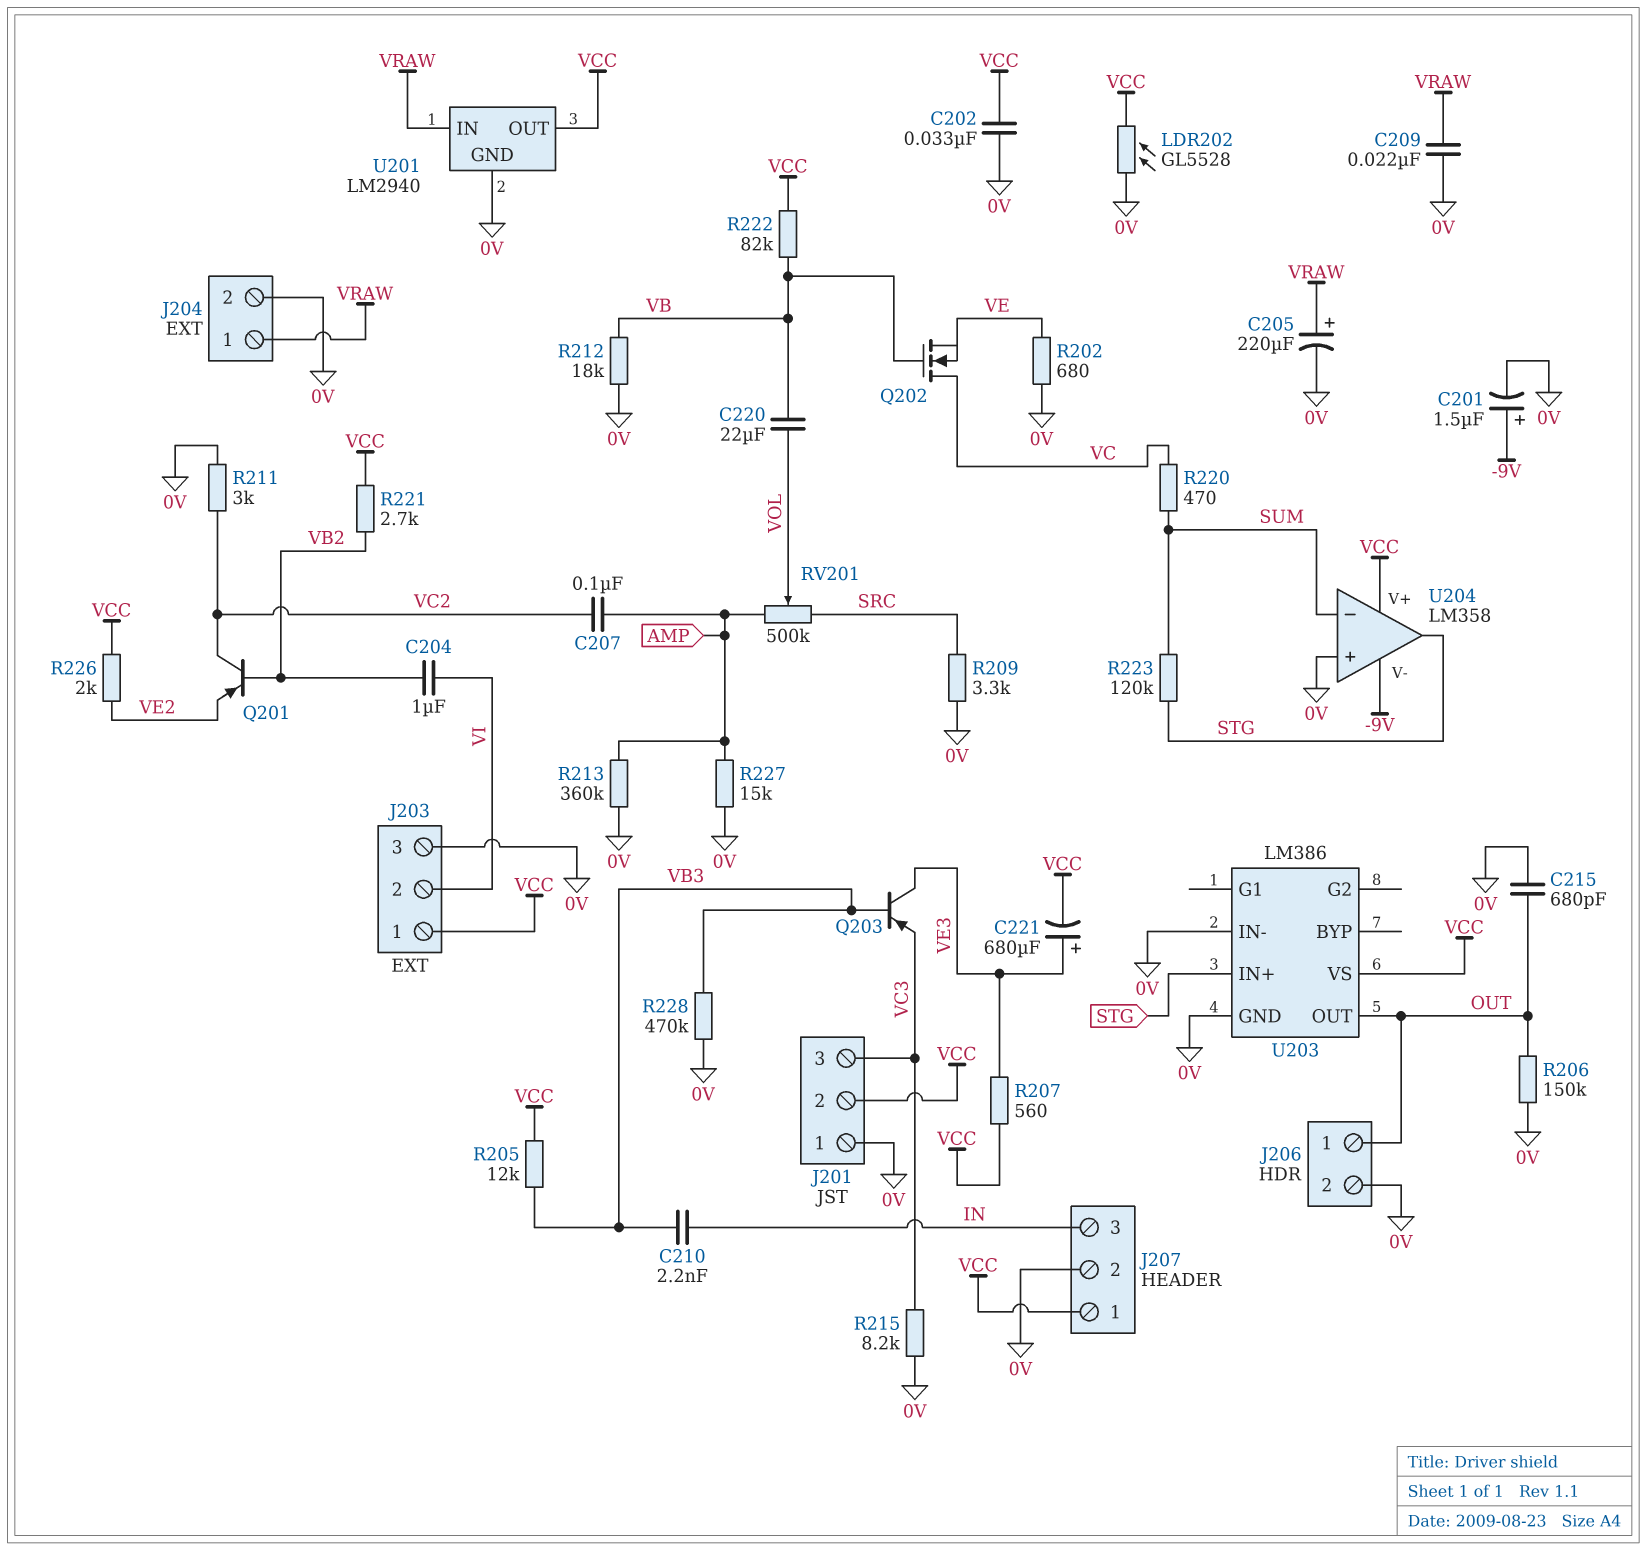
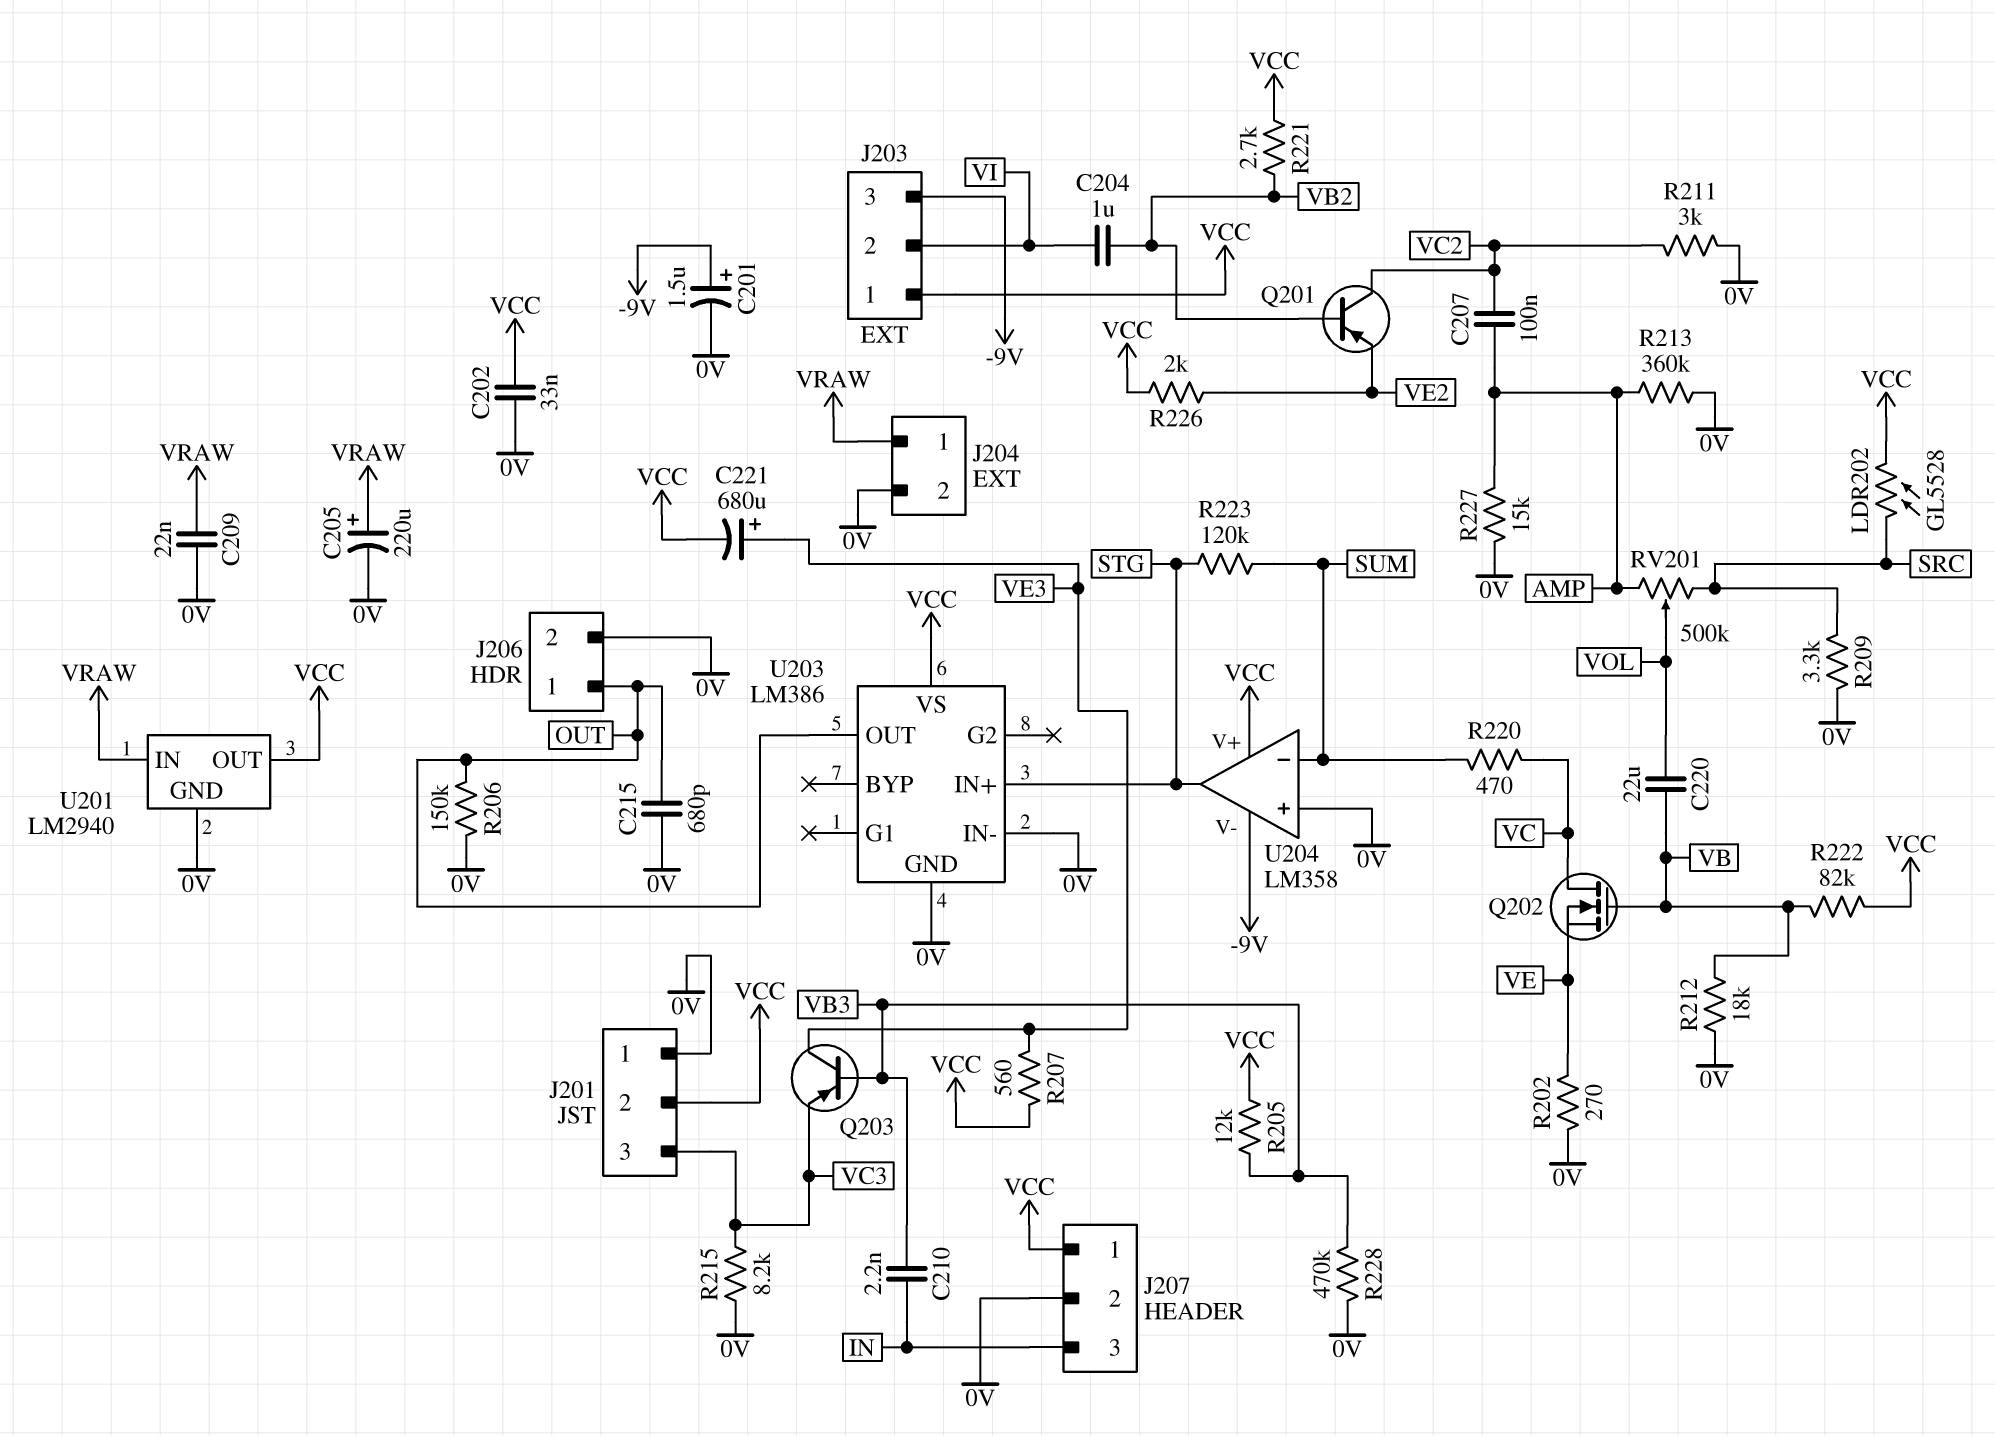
J203 pin 3: 0V -> -9V
LDR202: GL5528 (0V, VCC) -> GL5528 (SRC, VCC)
R202: 680 (0V, VE) -> 270 (0V, VE)

